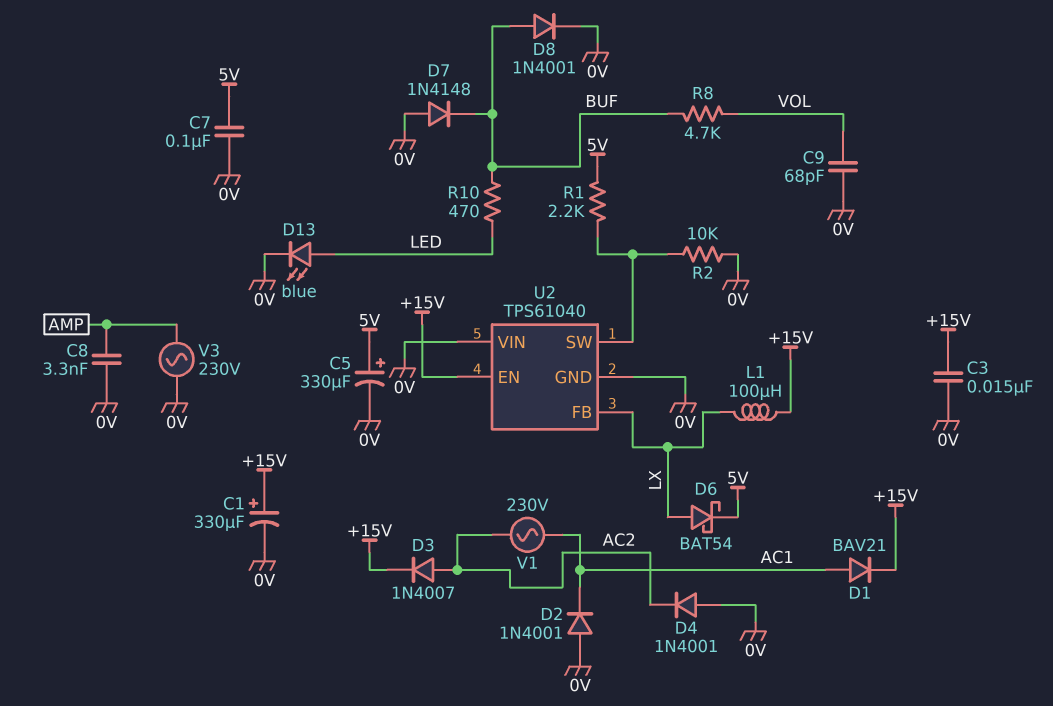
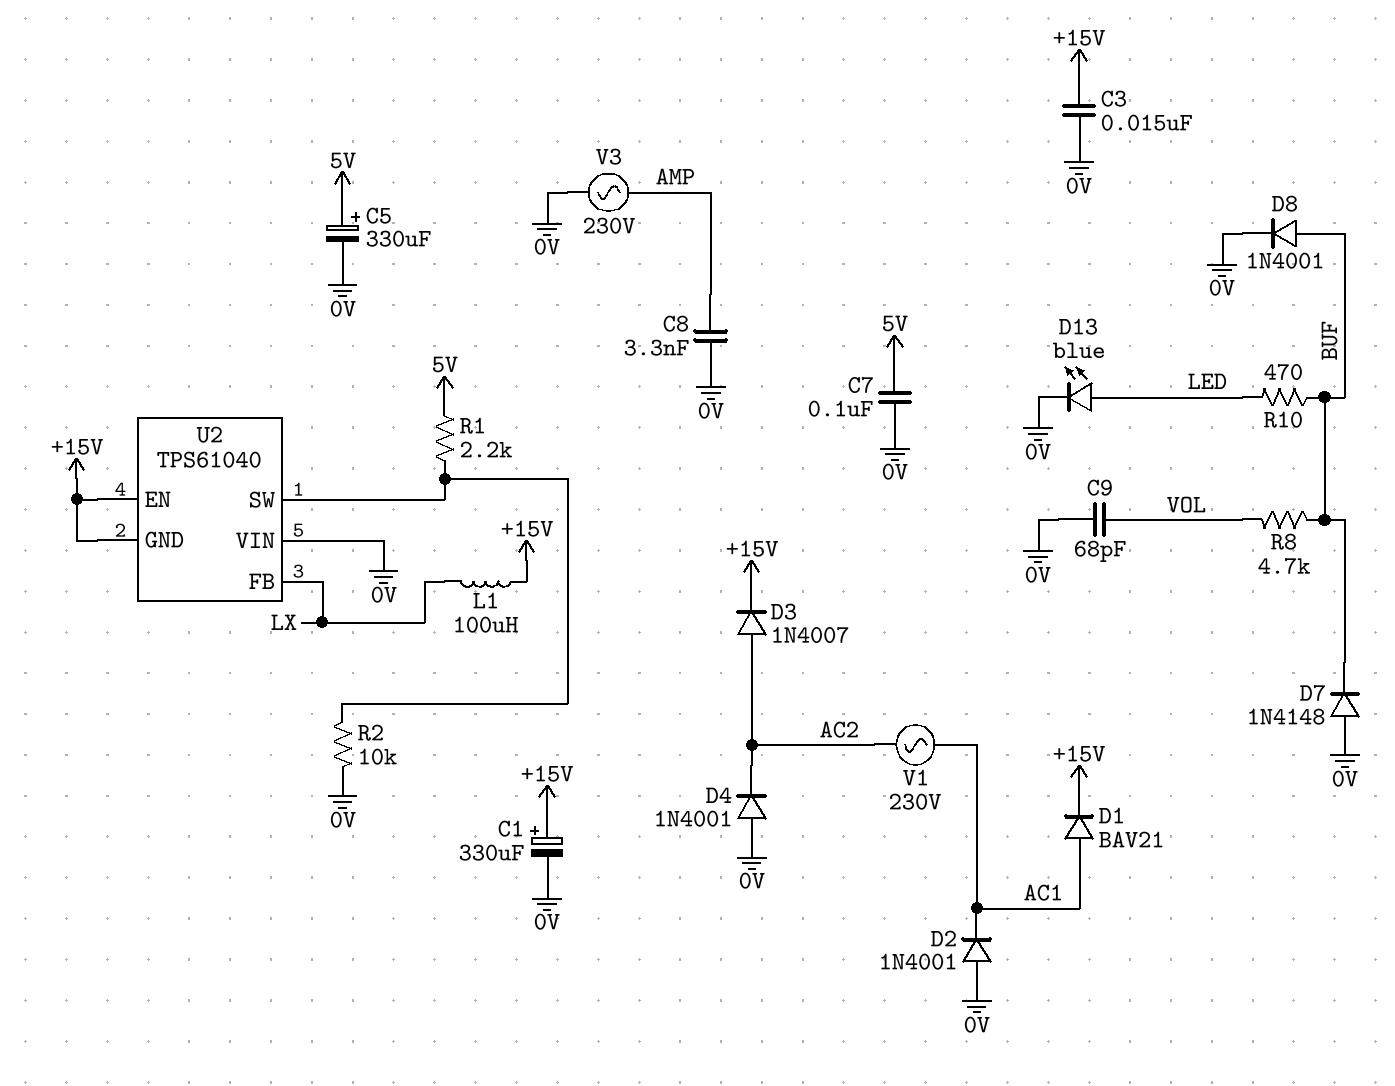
D6: schottky BAT54 (A LX, K 5V) -> none
U2 pin GND: 0V -> +15V

